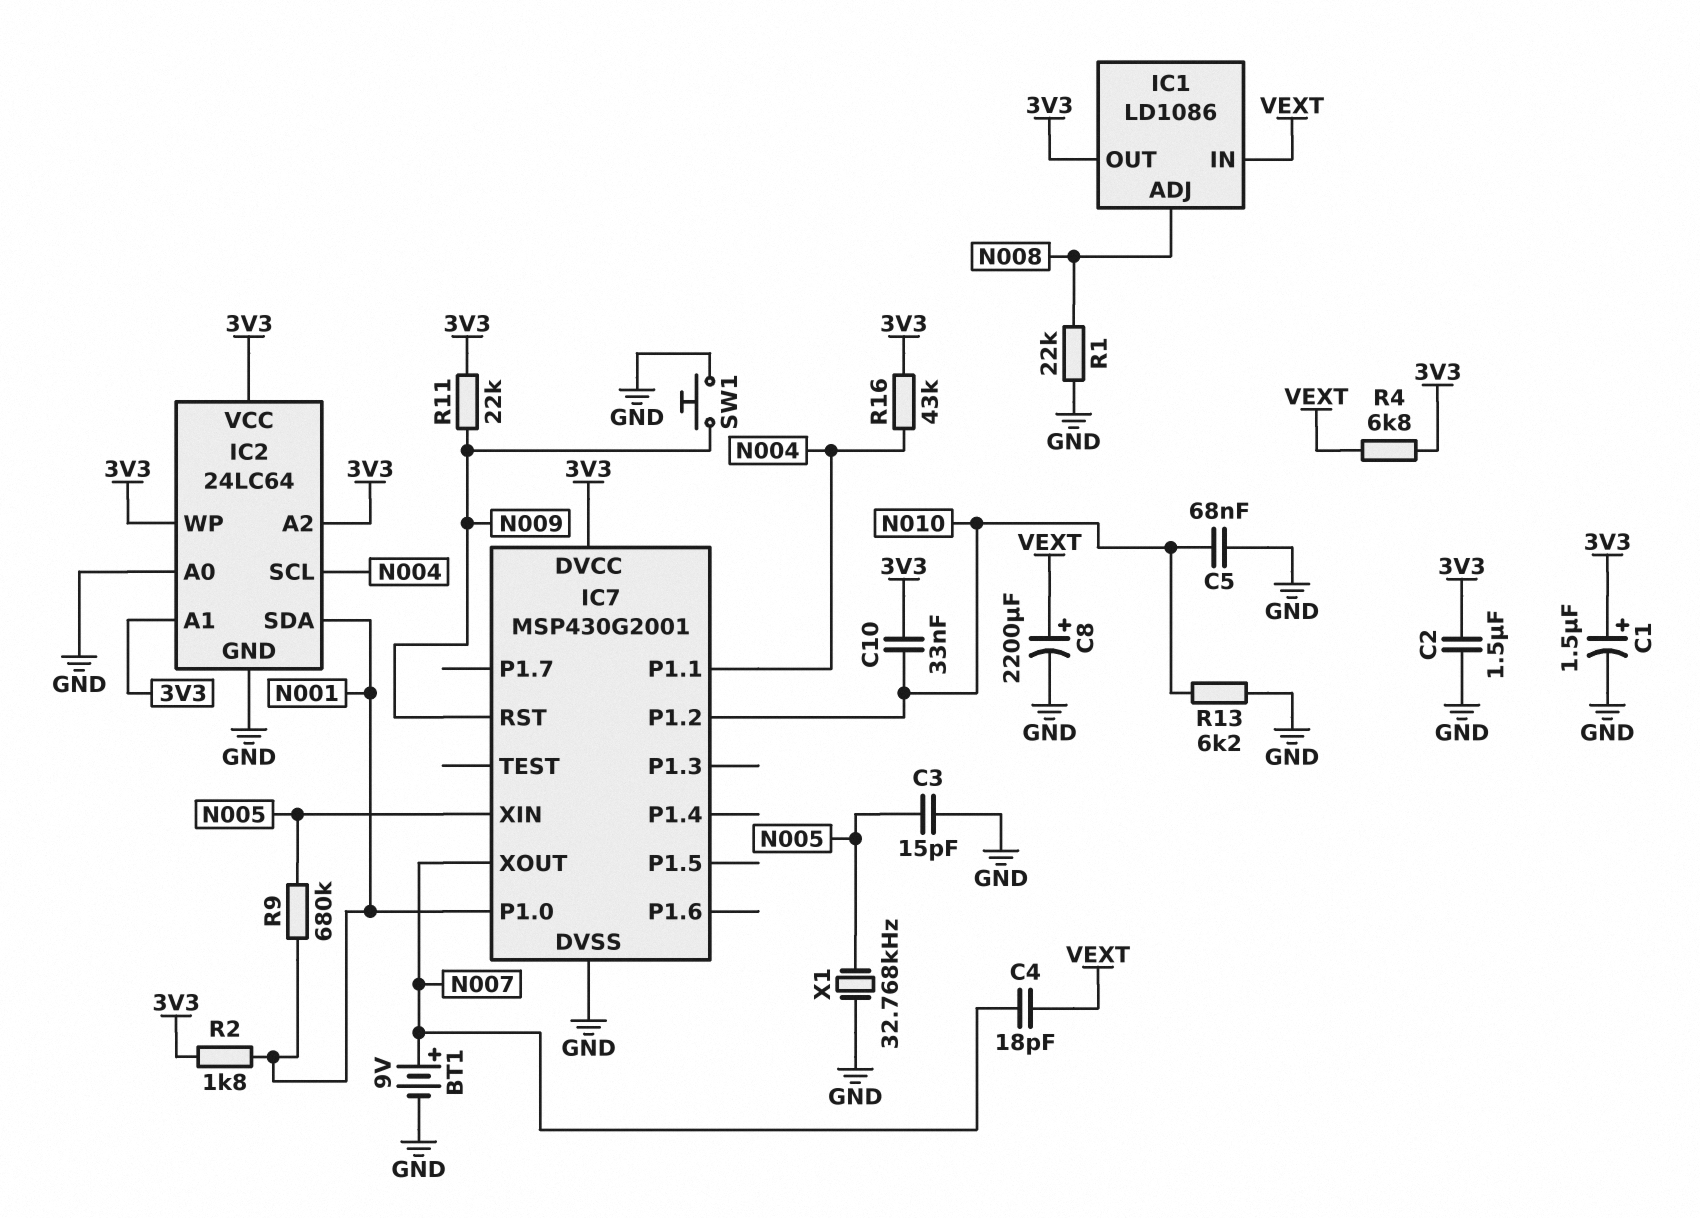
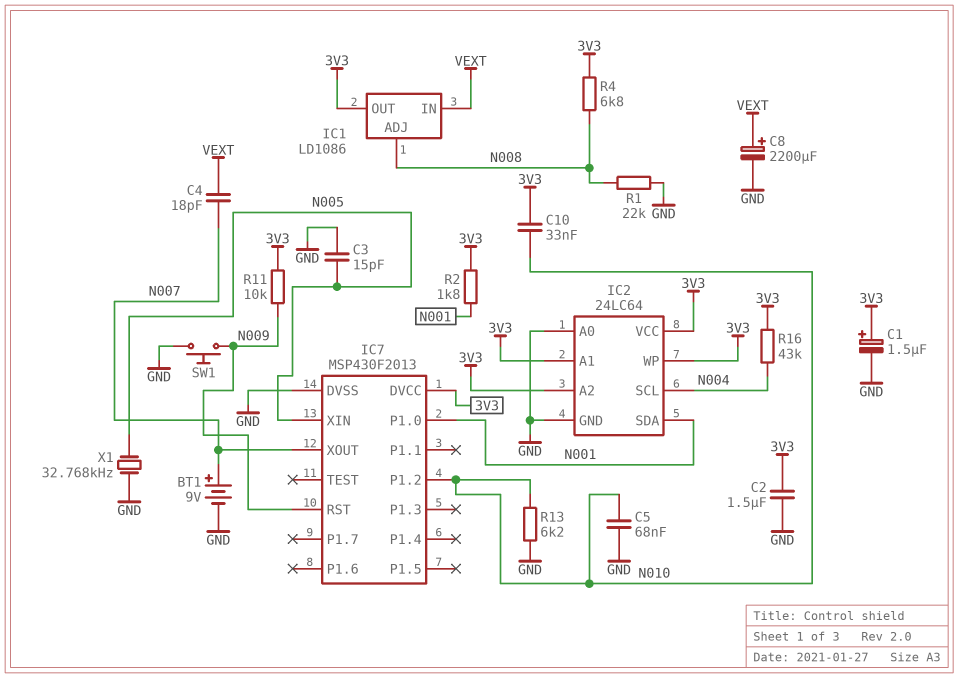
IC7: MSP430G2001 -> MSP430F2013
IC7 pin P1.1: N004 -> none
R4: 6.8k (3V3, VEXT) -> 6.8k (3V3, N008)
R9: 680k (N001, N005) -> none
R11: 22k (3V3, N009) -> 10k (3V3, N009)

